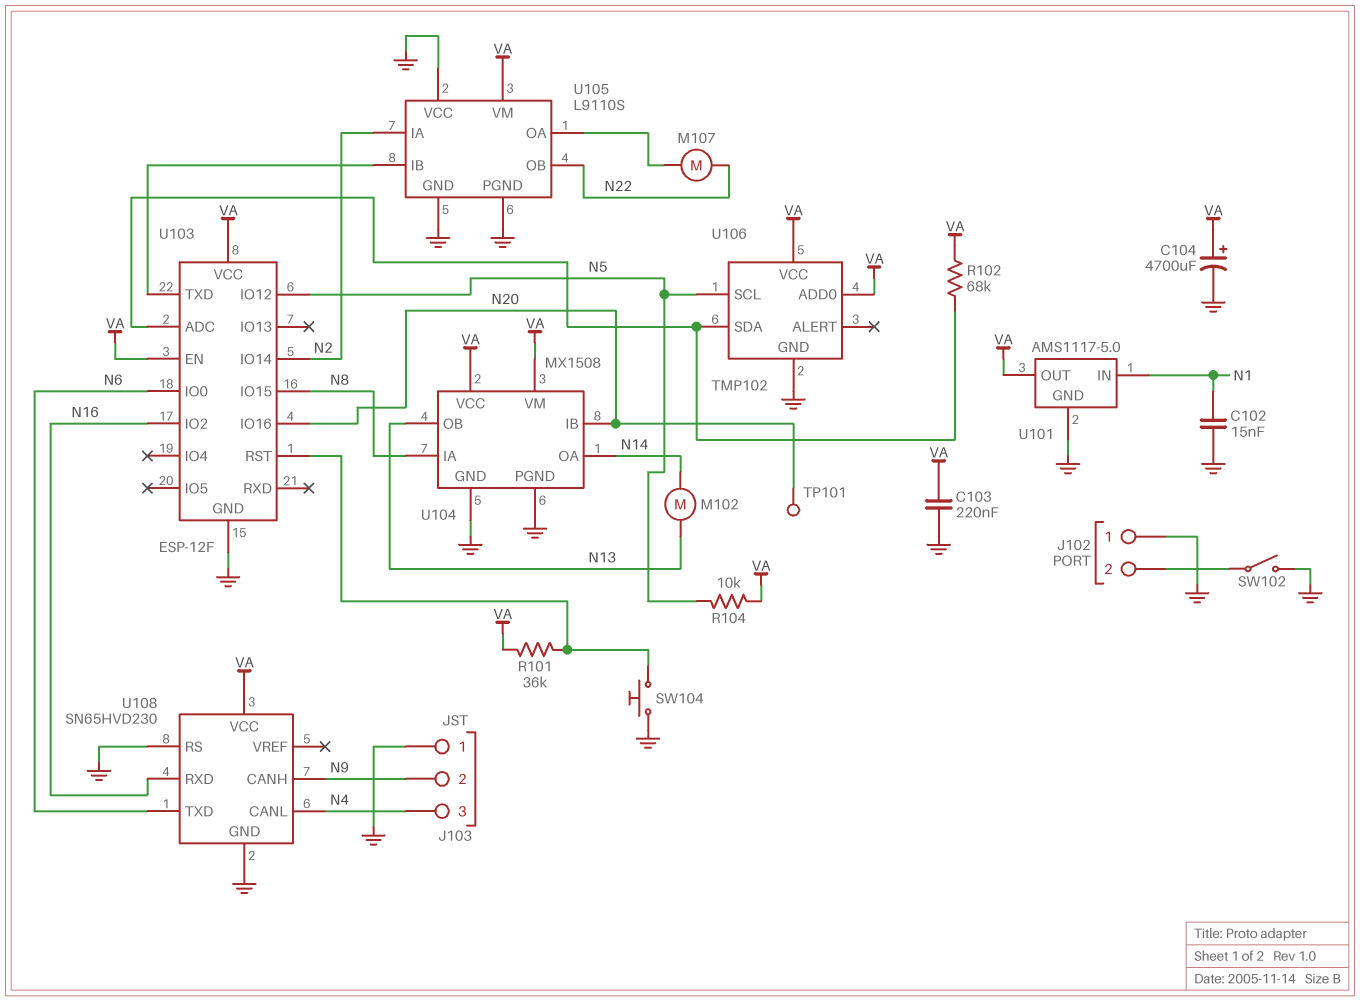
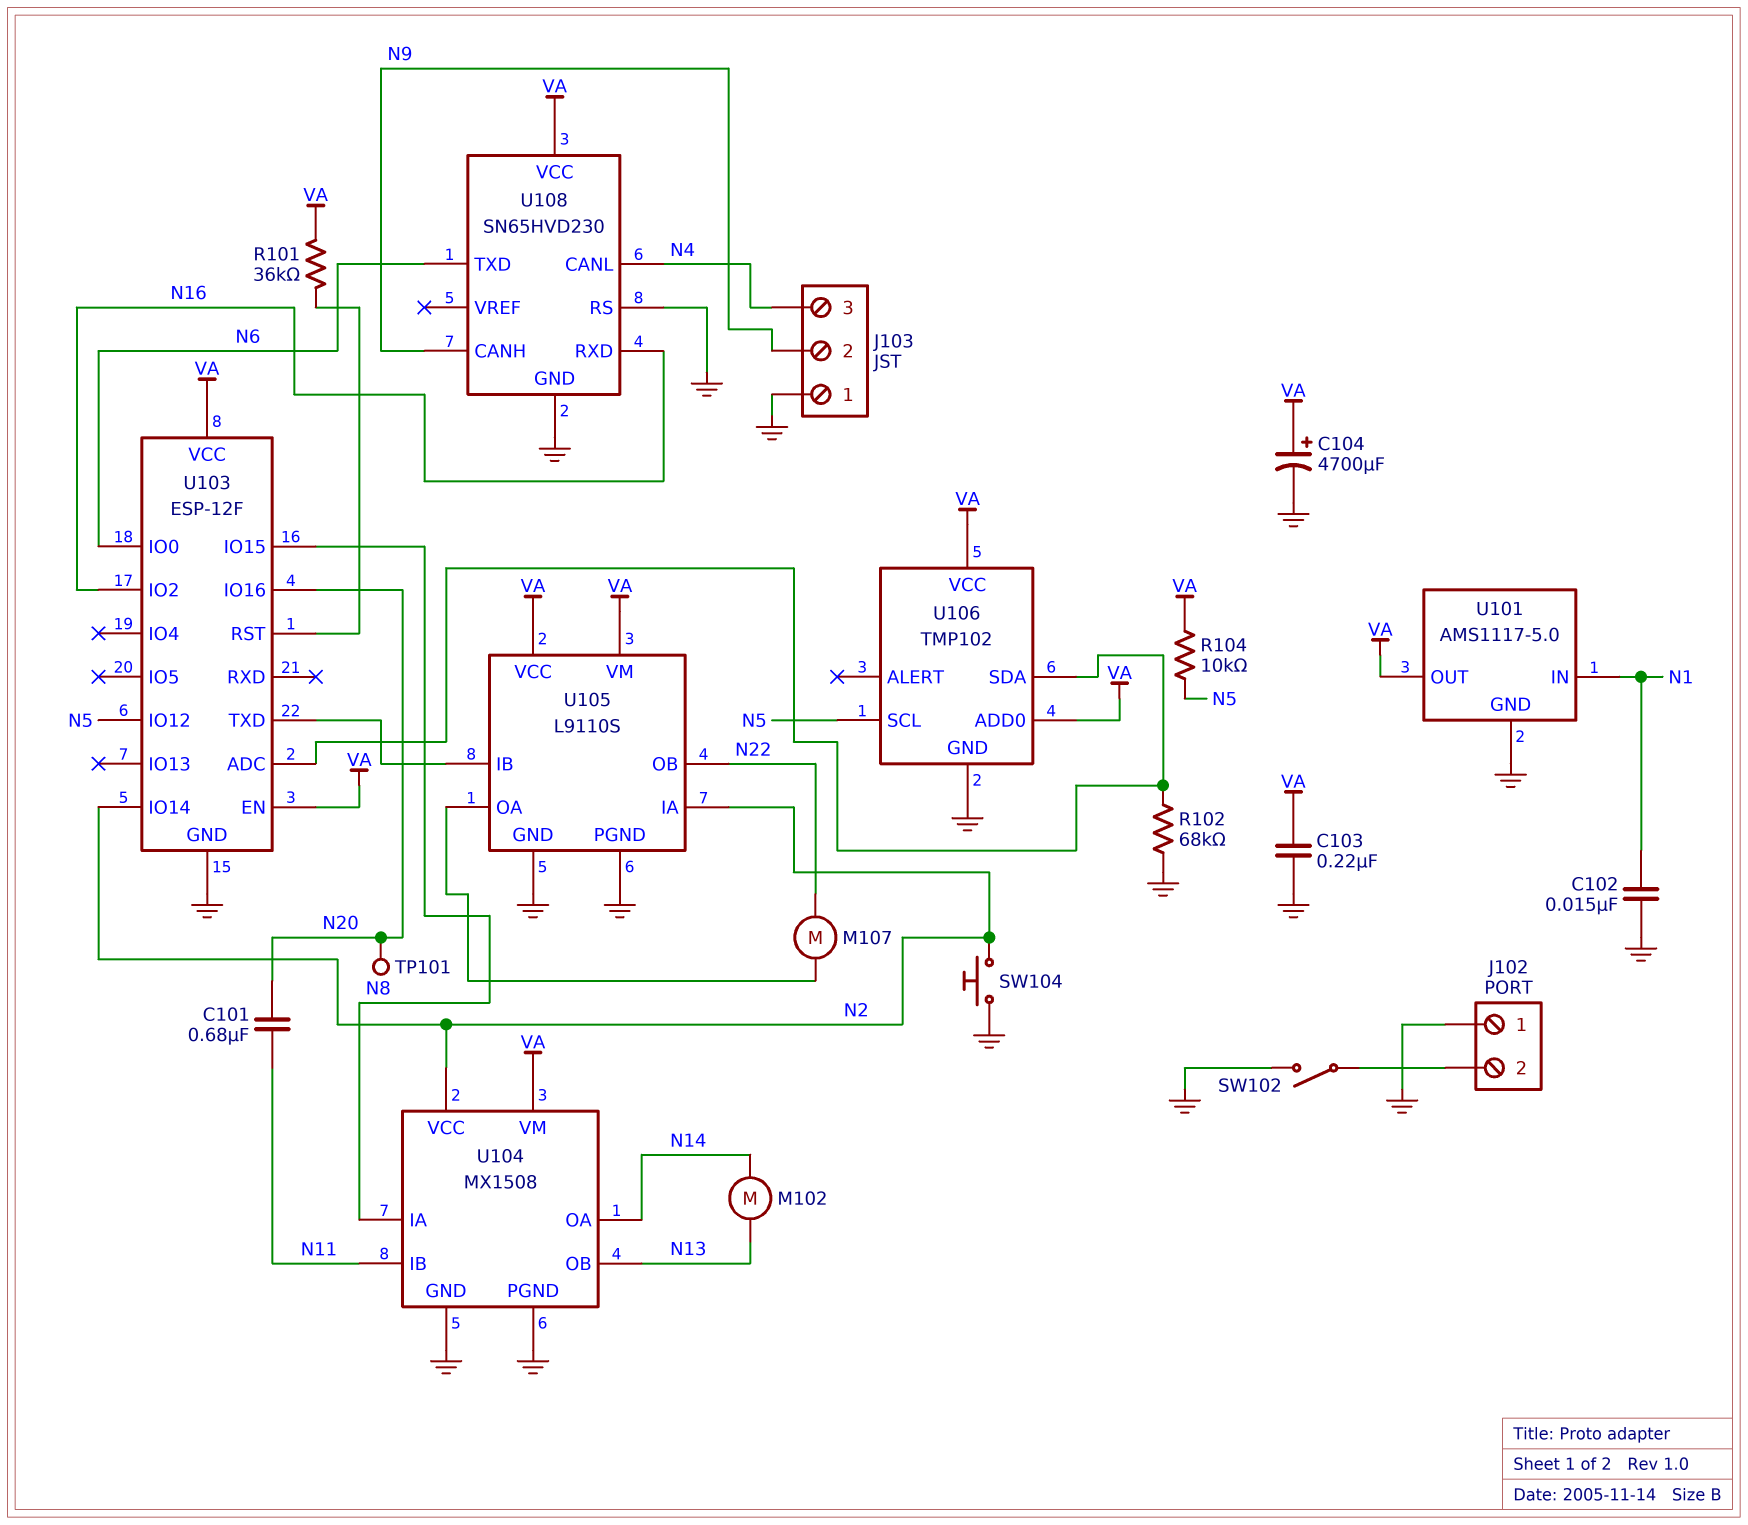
C101: none -> 680nF (N11, N20)
R102: 68k (U103/ADC, VA) -> 68k (GND, U103/ADC)
SW104: button (GND, U103/RST) -> button (GND, N2)
U104 pin IB: N20 -> N11
U104 pin VCC: VA -> N2
U105 pin VCC: GND -> VA

